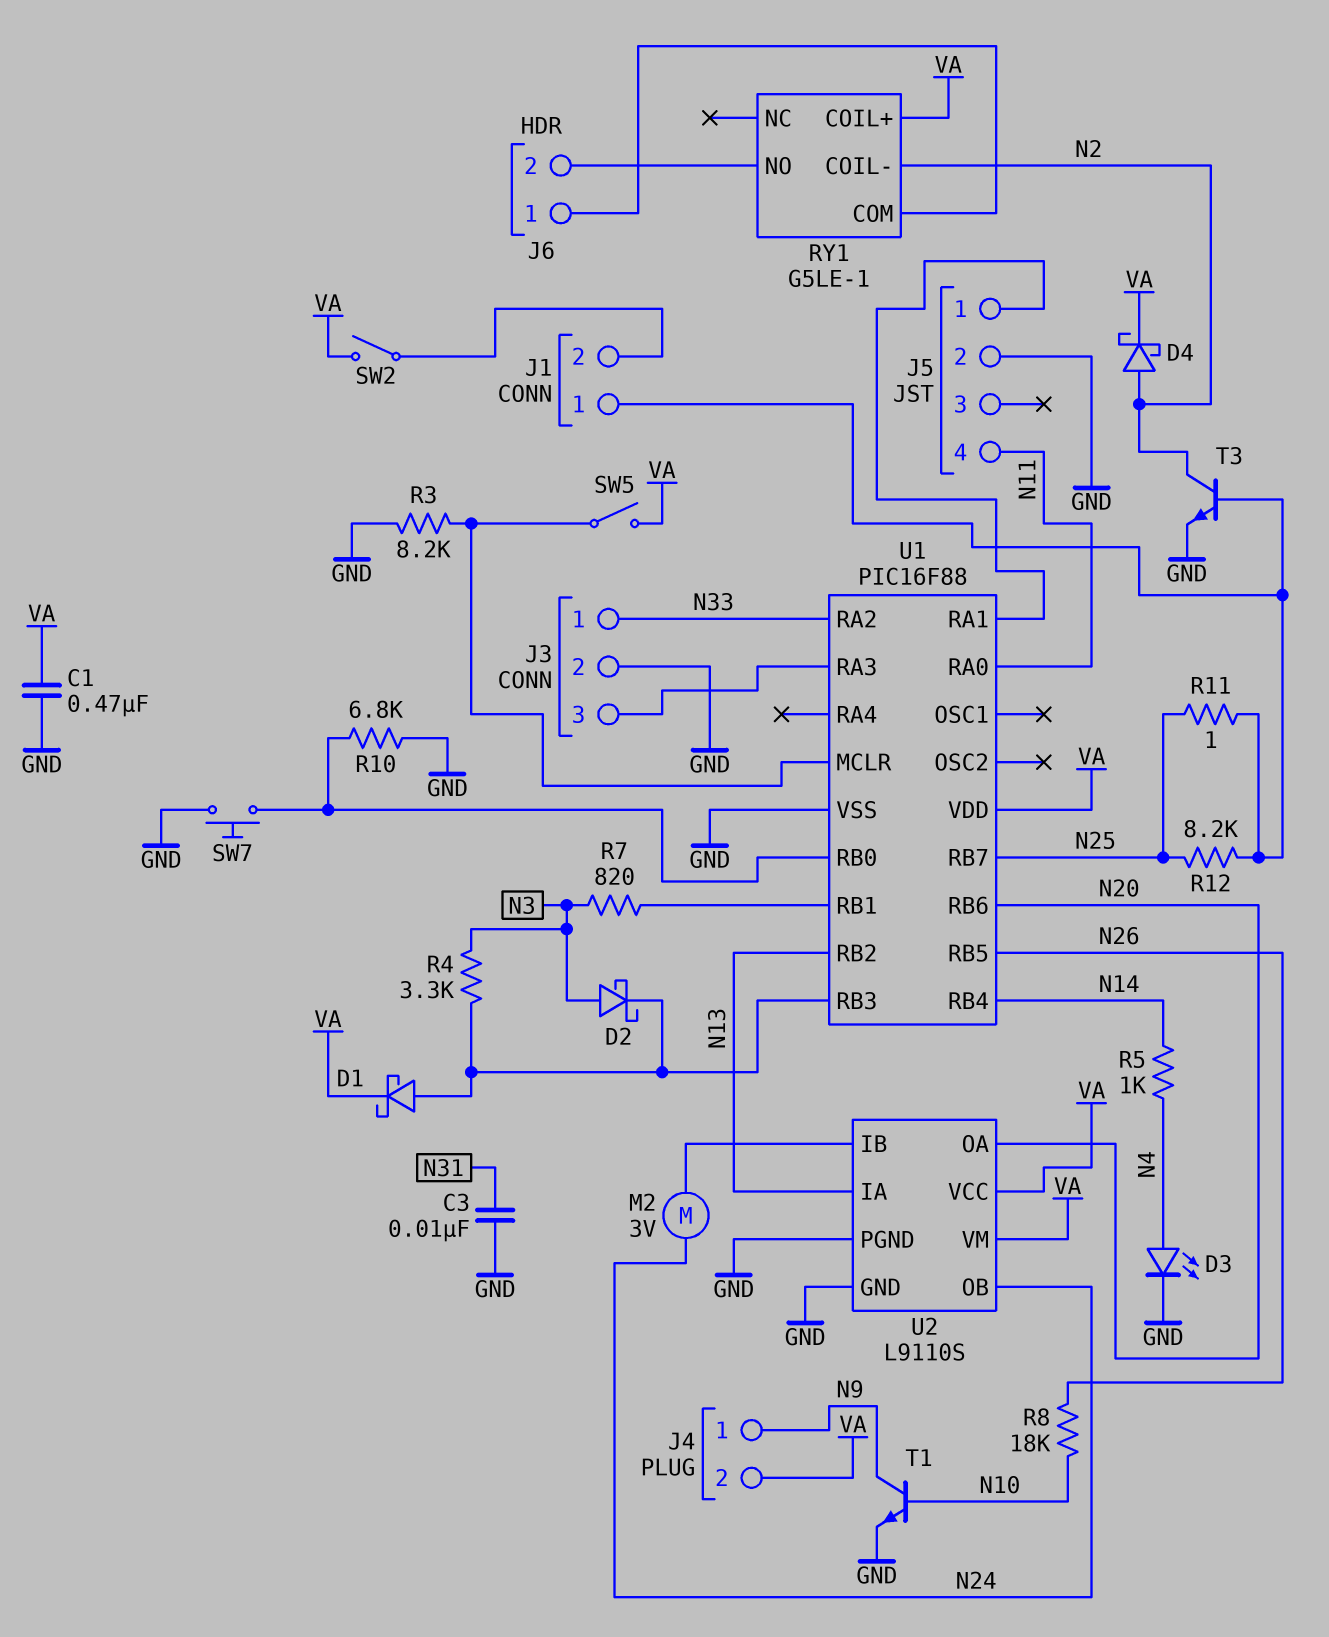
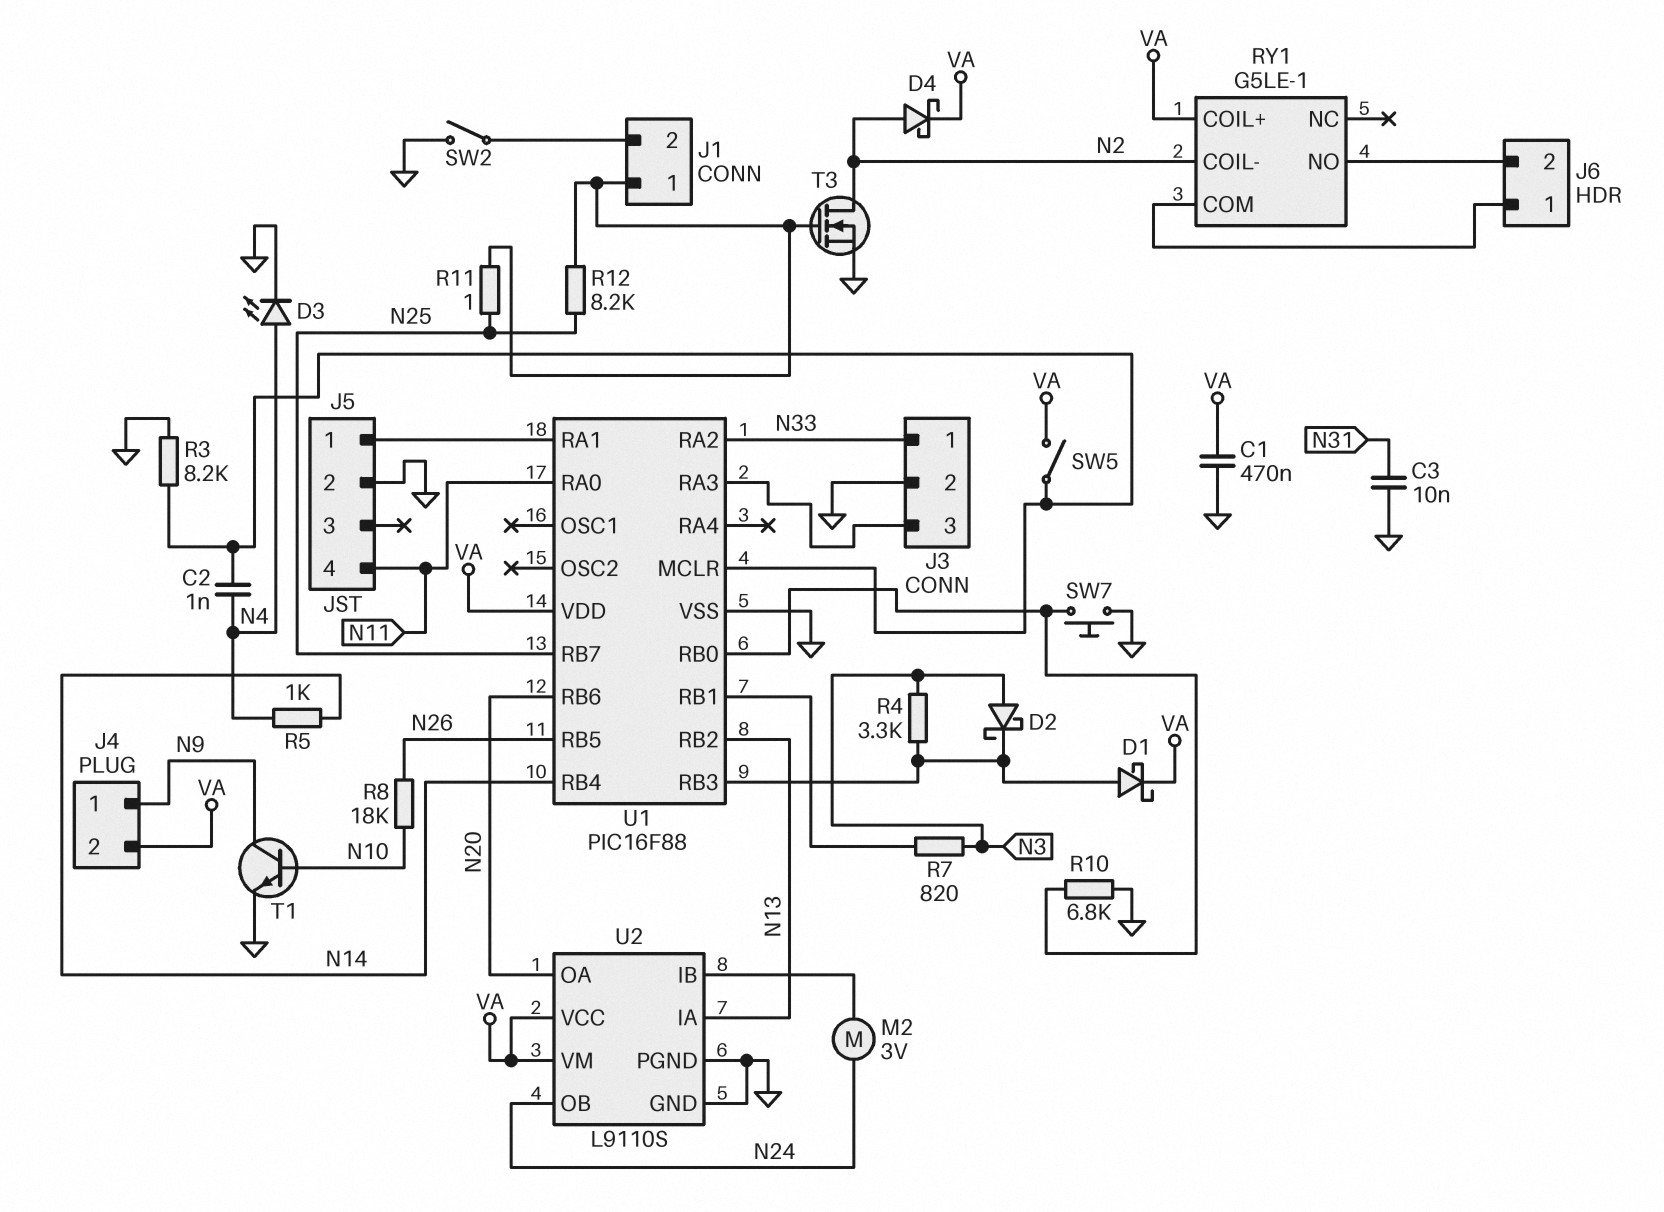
C2: none -> 1nF (N4, U1/MCLR)
SW2: switch (J1/2, VA) -> switch (GND, J1/2)
T3: NPN (B J1/1, C N2, E GND) -> NMOS (G J1/1, D N2, S GND)

